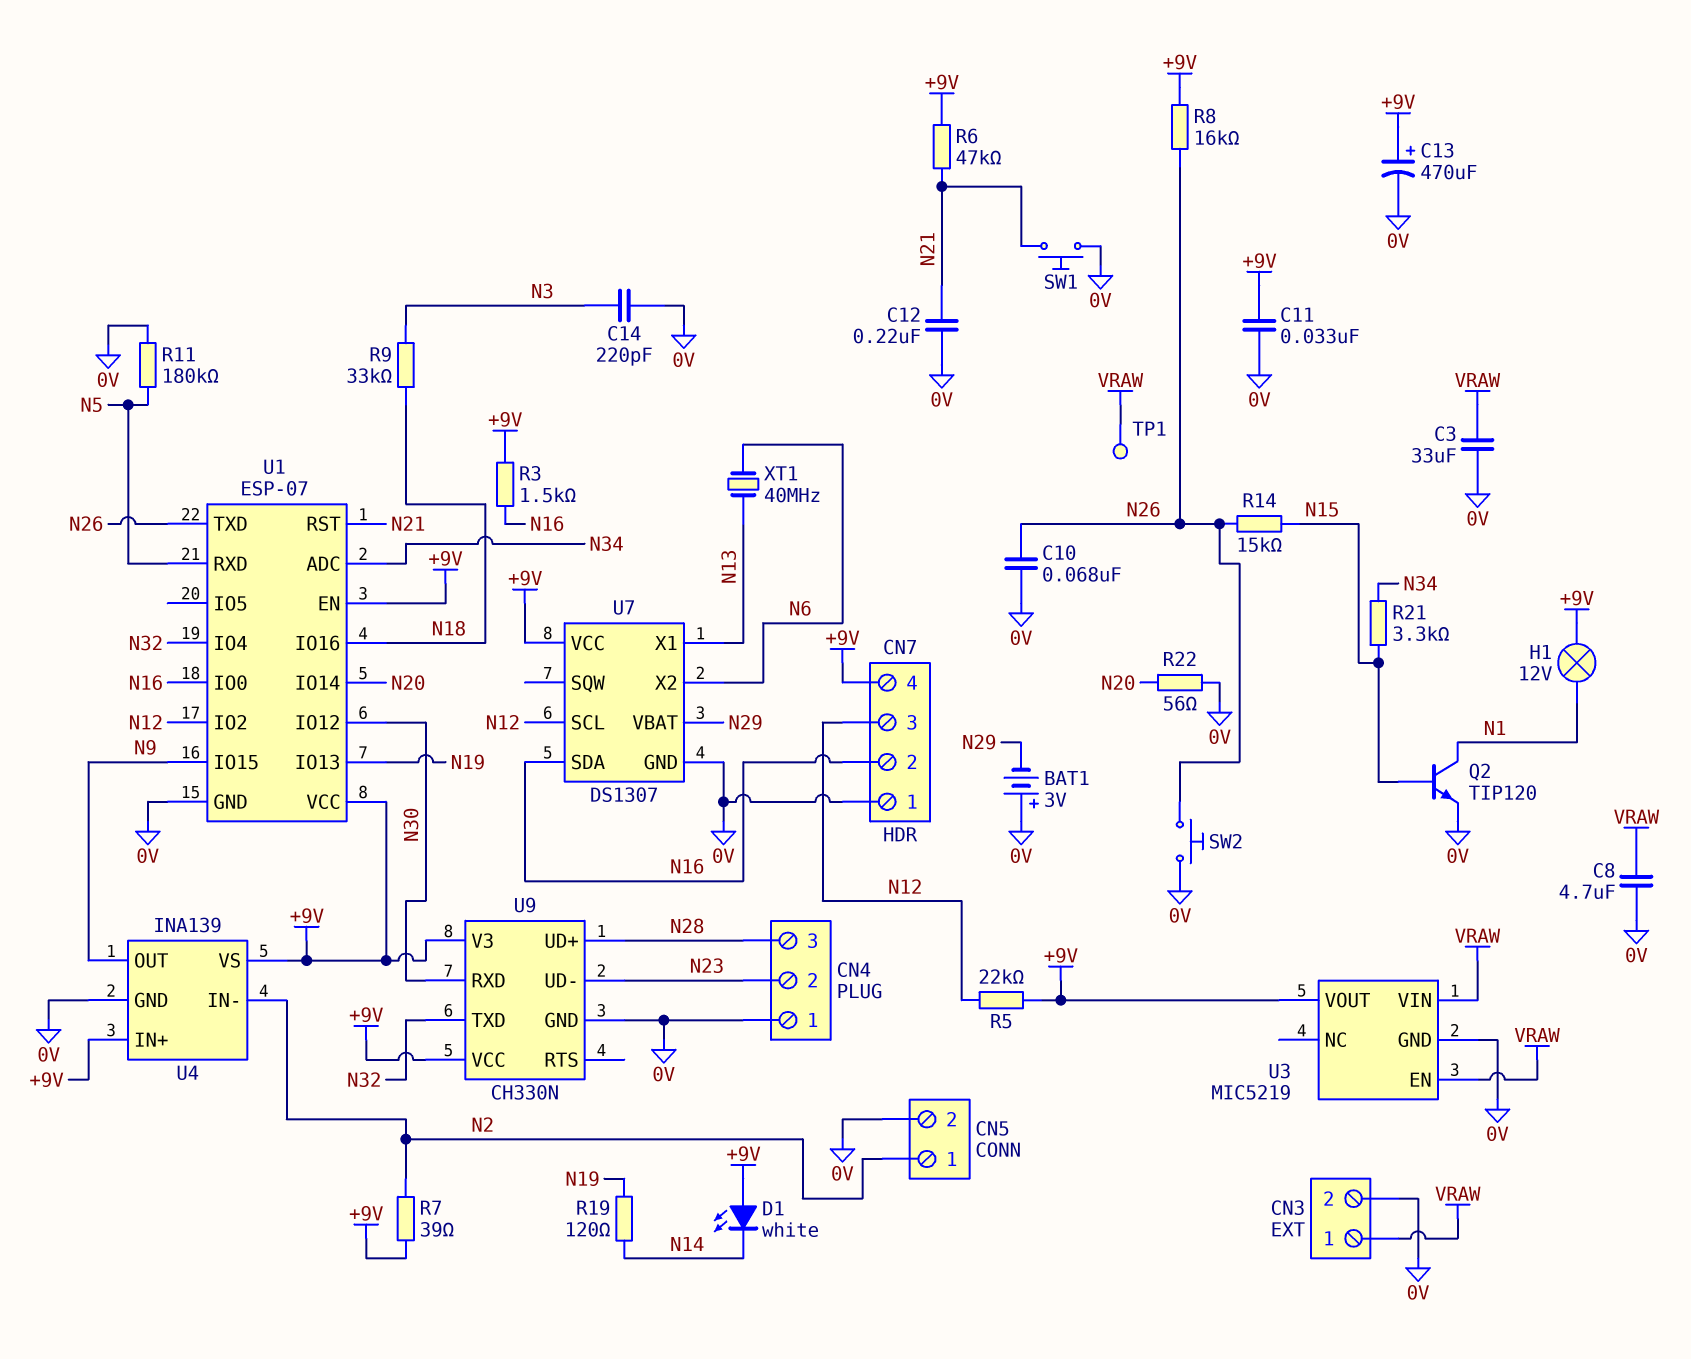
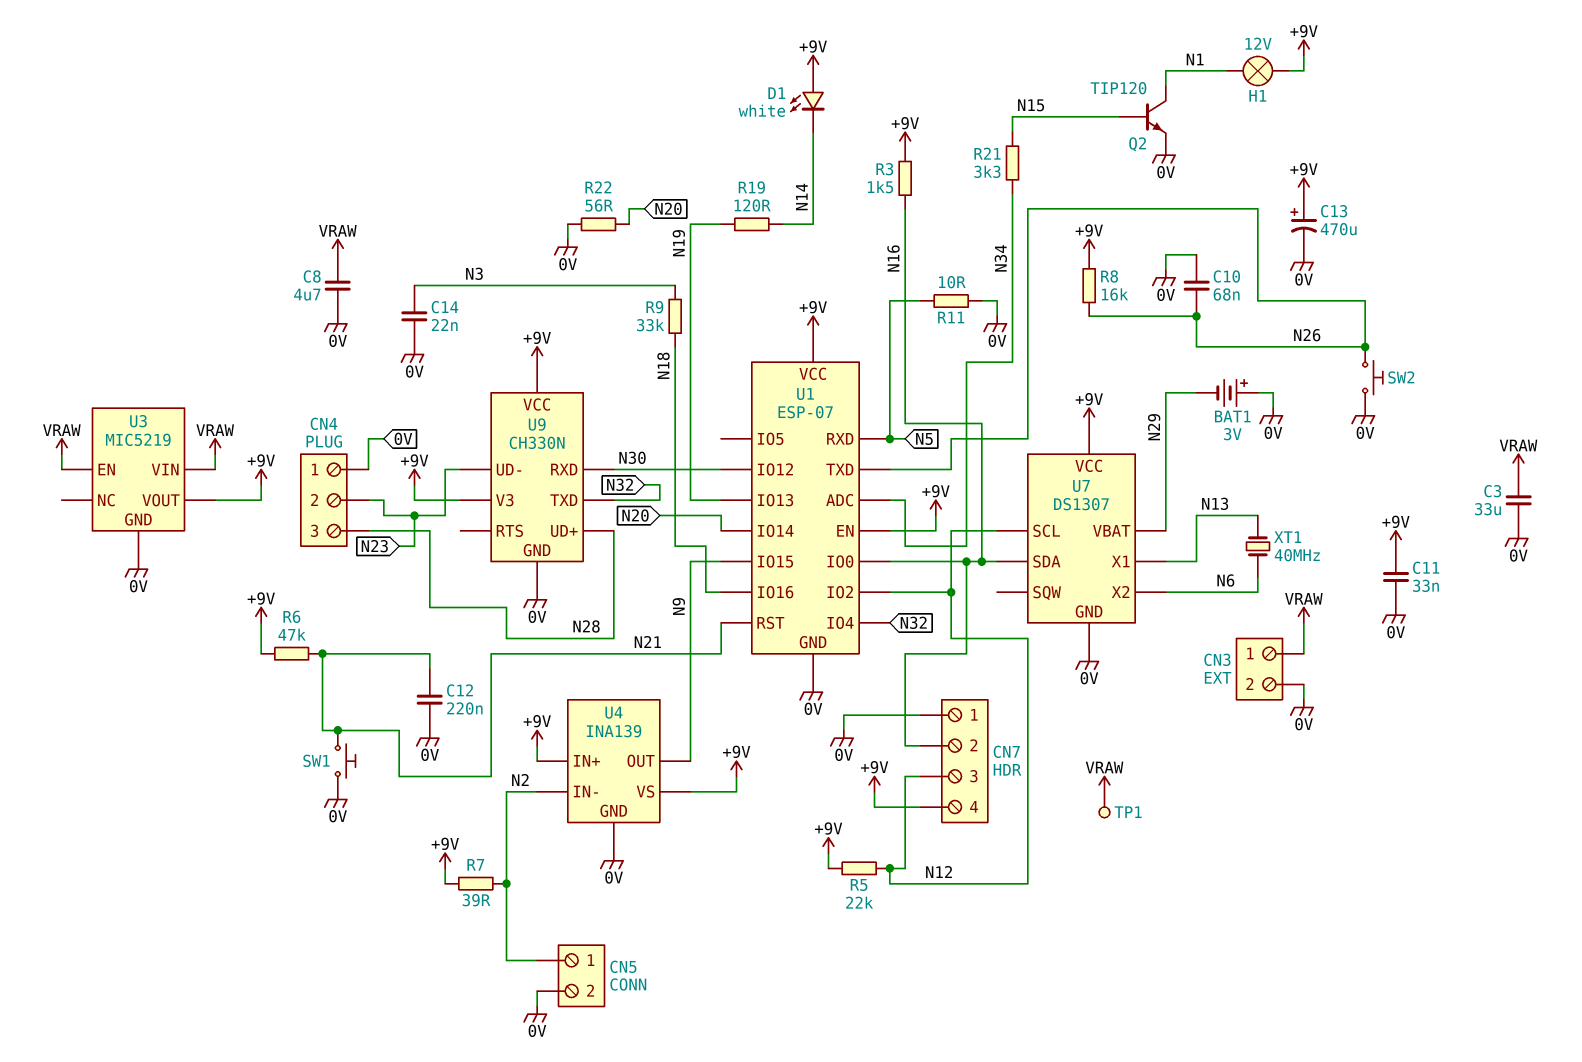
C14: 220pF (0V, N3) -> 22nF (0V, N3)
R11: 180k (0V, N5) -> 10 (0V, N5)
R14: 15k (N15, N26) -> none

